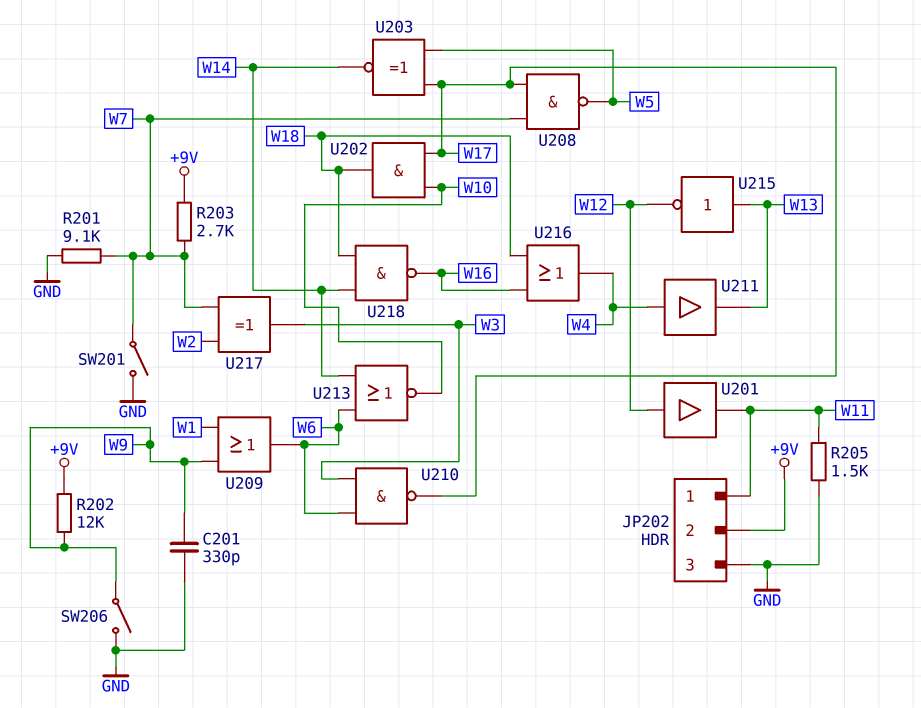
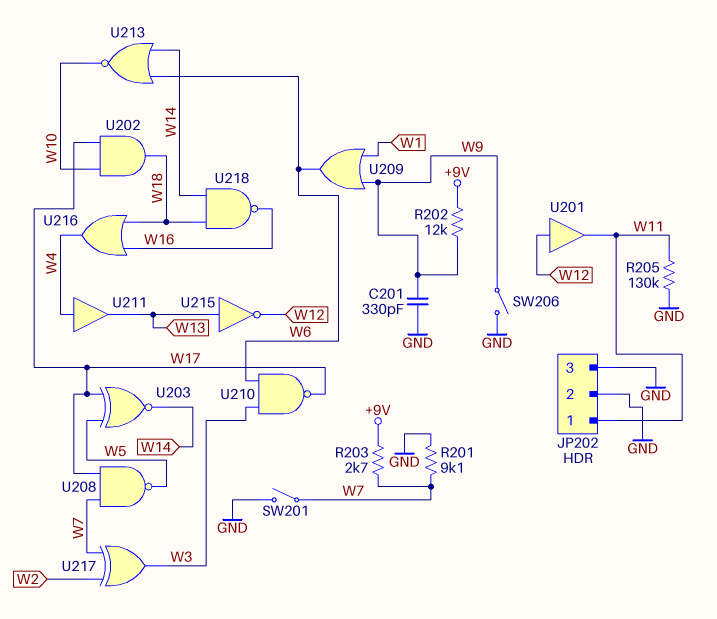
JP202 pin 2: +9V -> GND
R205: 1.5k (GND, W11) -> 130k (GND, W11)

